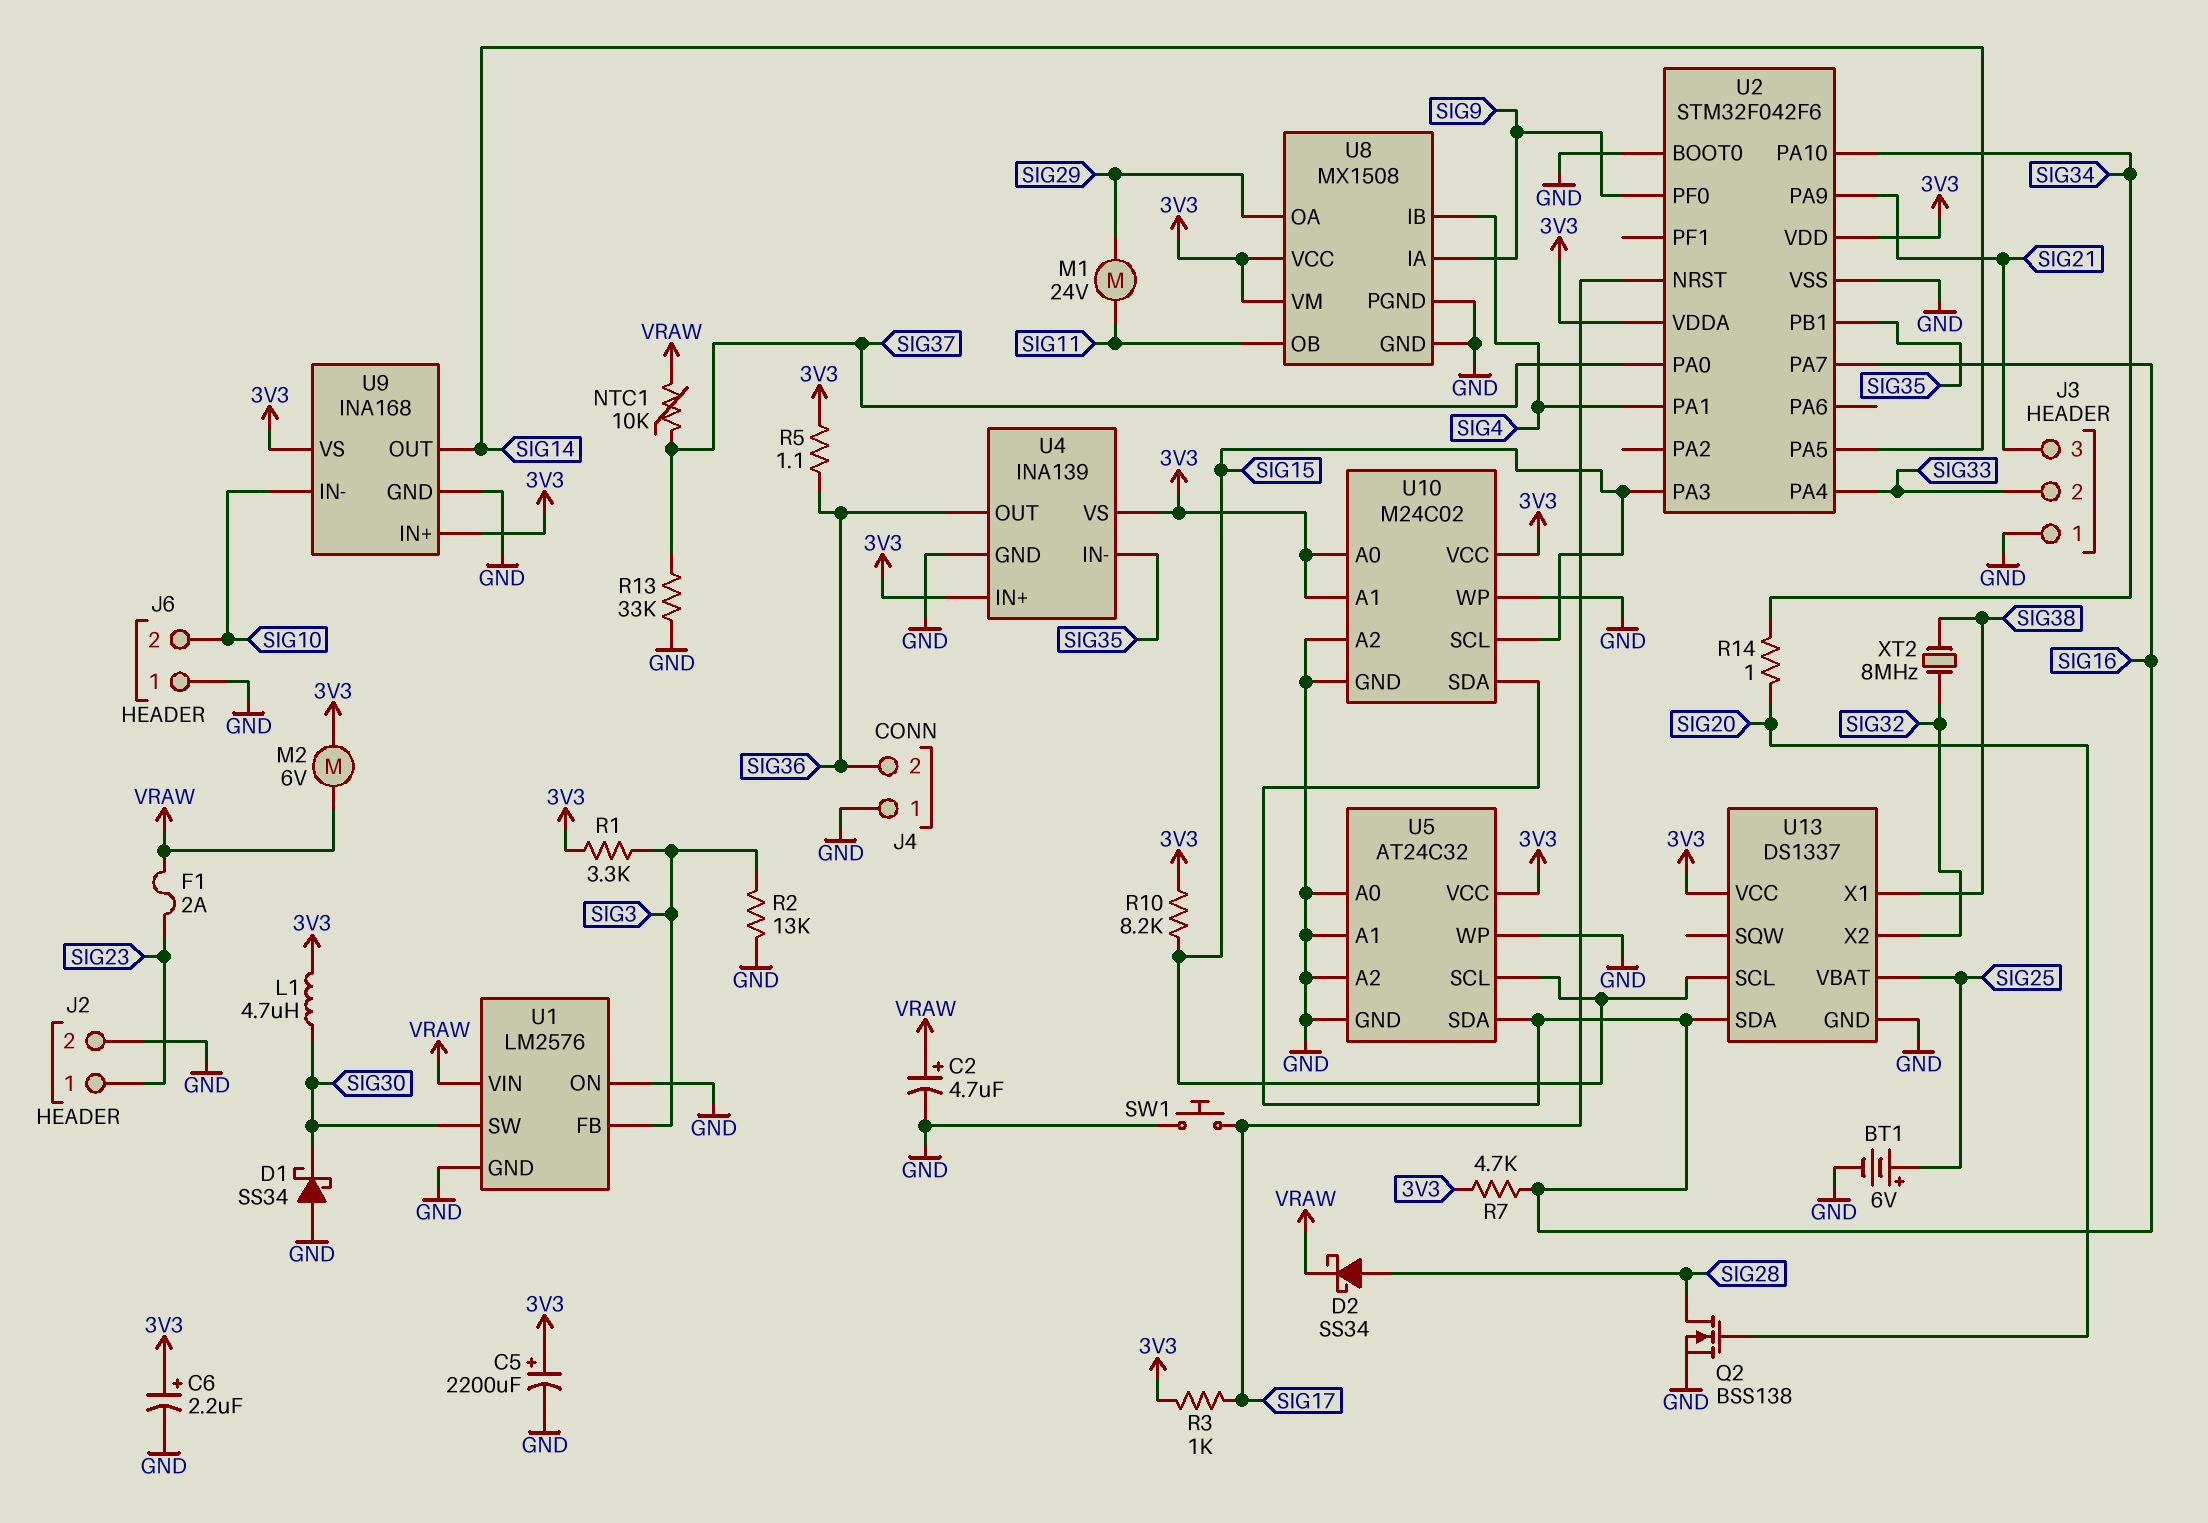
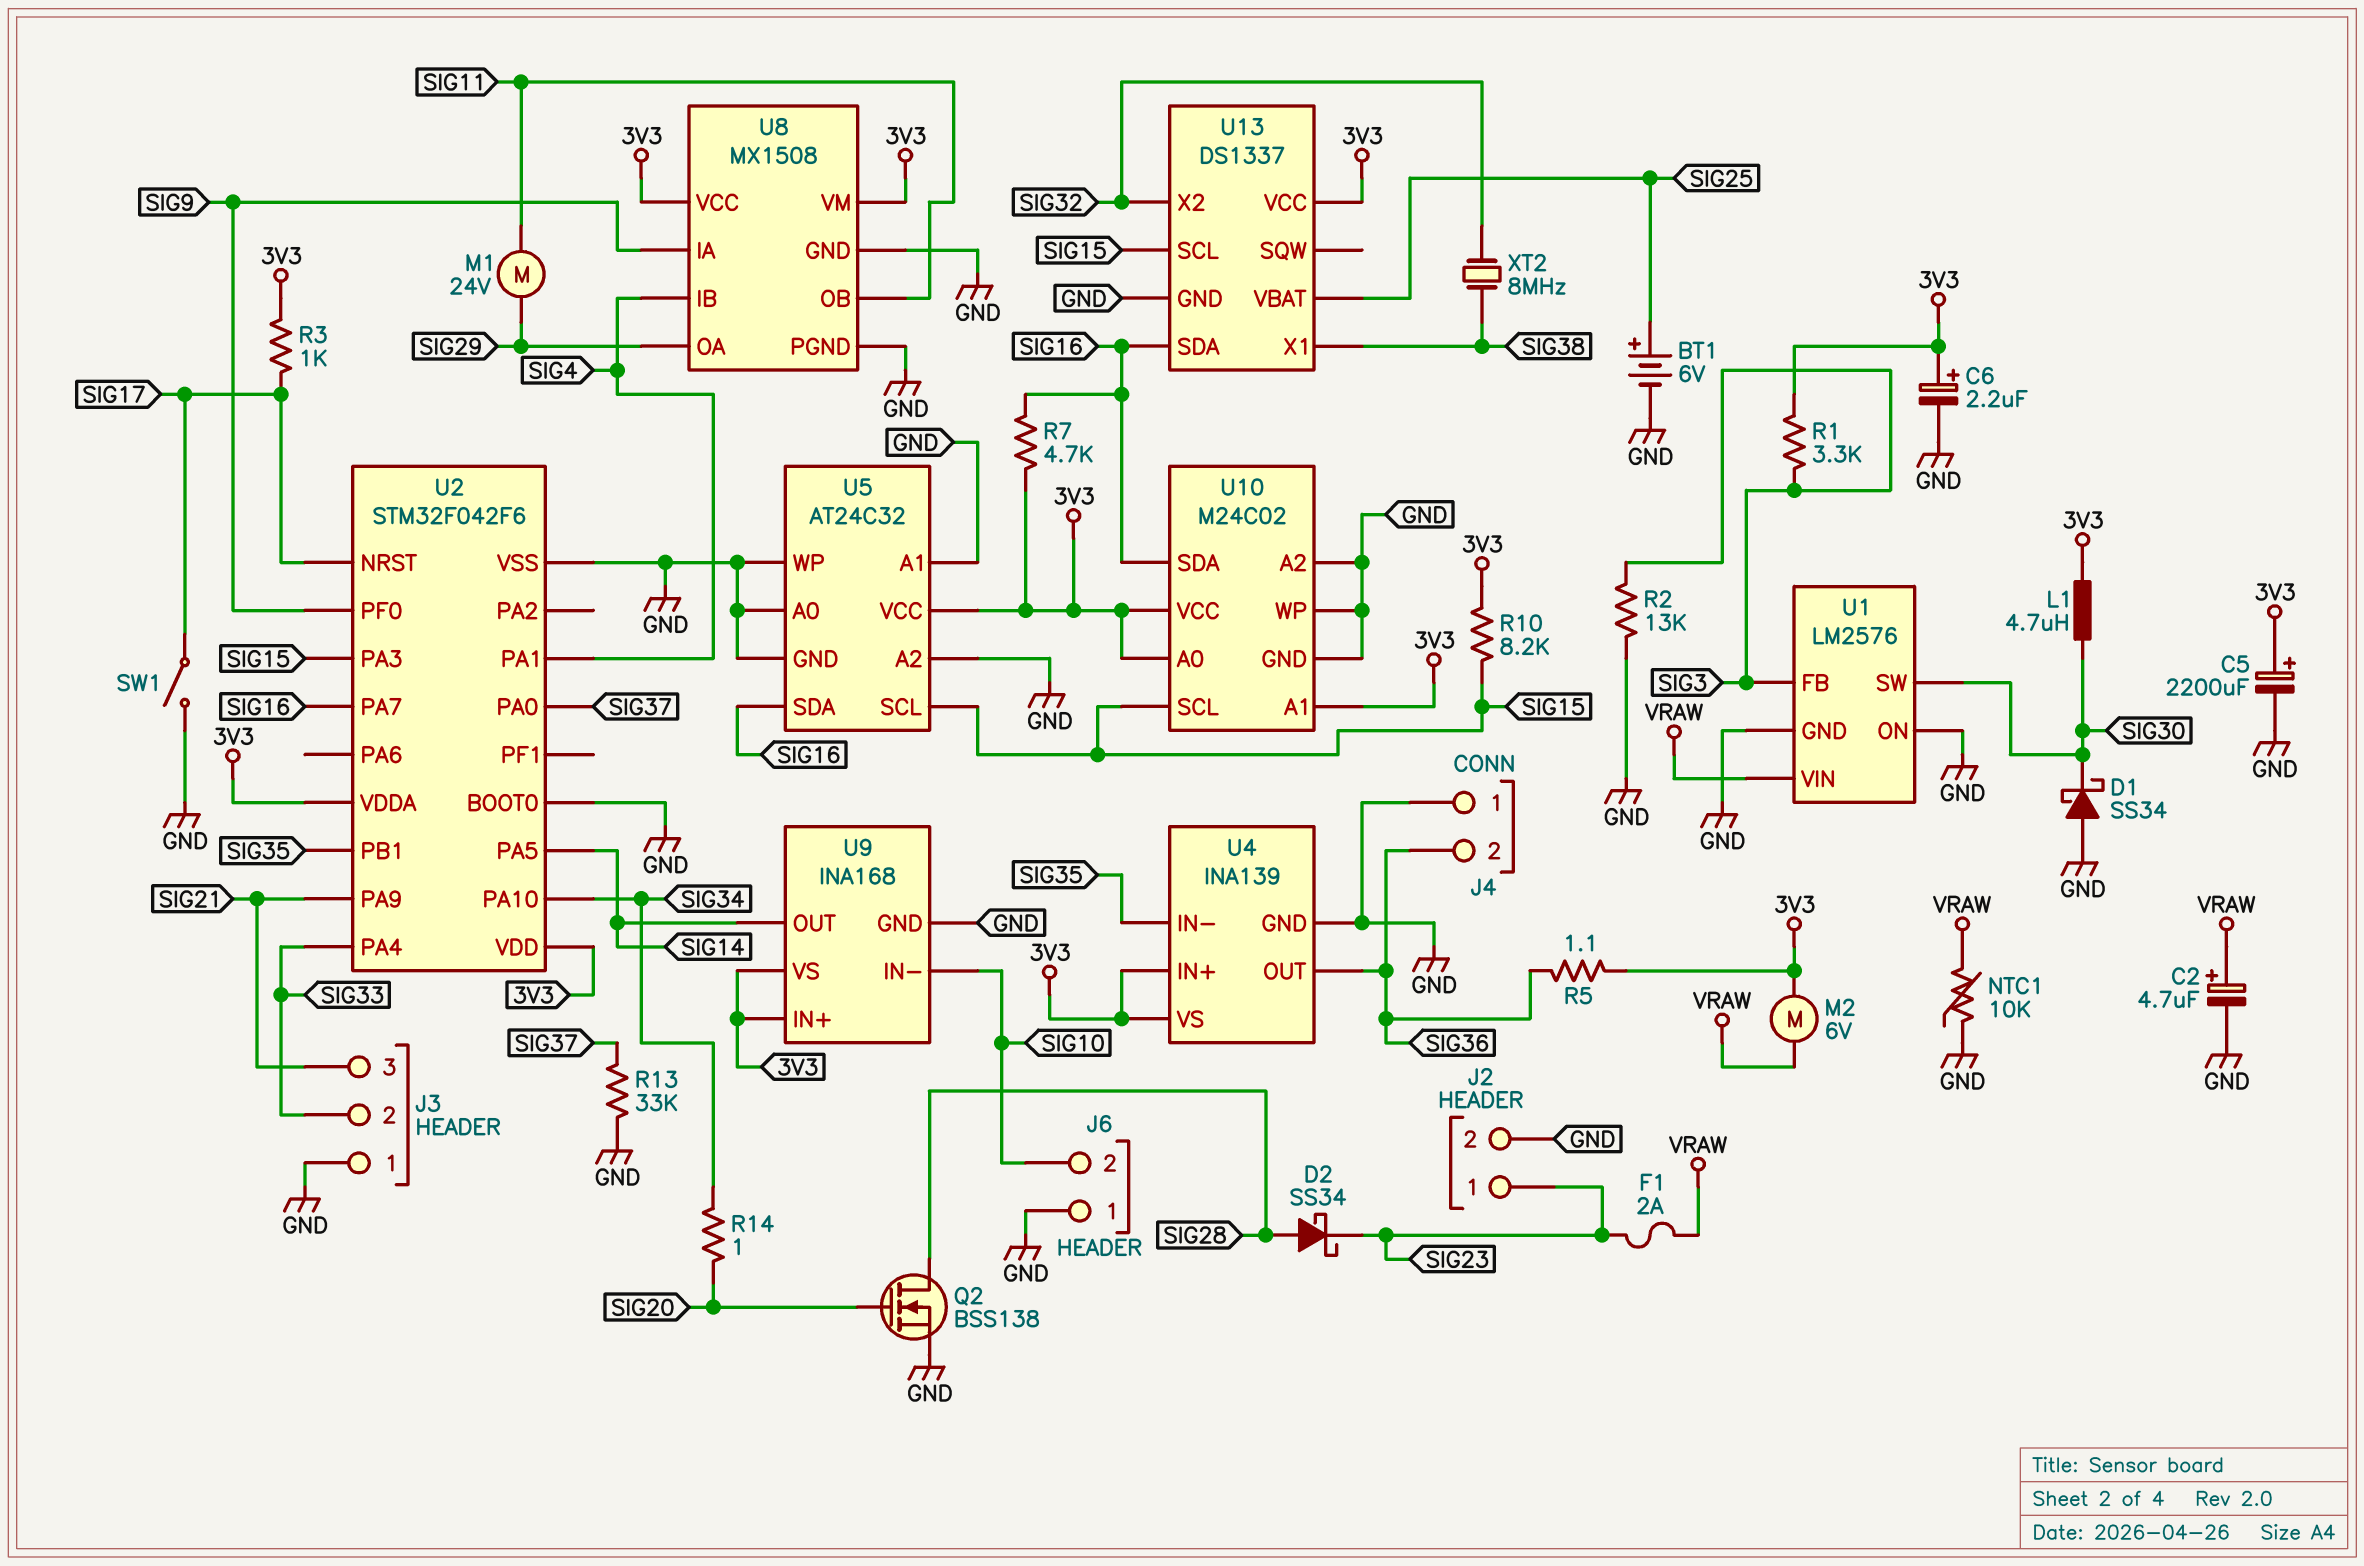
D2: schottky SS34 (A SIG28, K VRAW) -> schottky SS34 (A SIG28, K SIG23)
NTC1: 10k (SIG37, VRAW) -> 10k (GND, VRAW)
SW1: button (GND, SIG17) -> switch (GND, SIG17)

